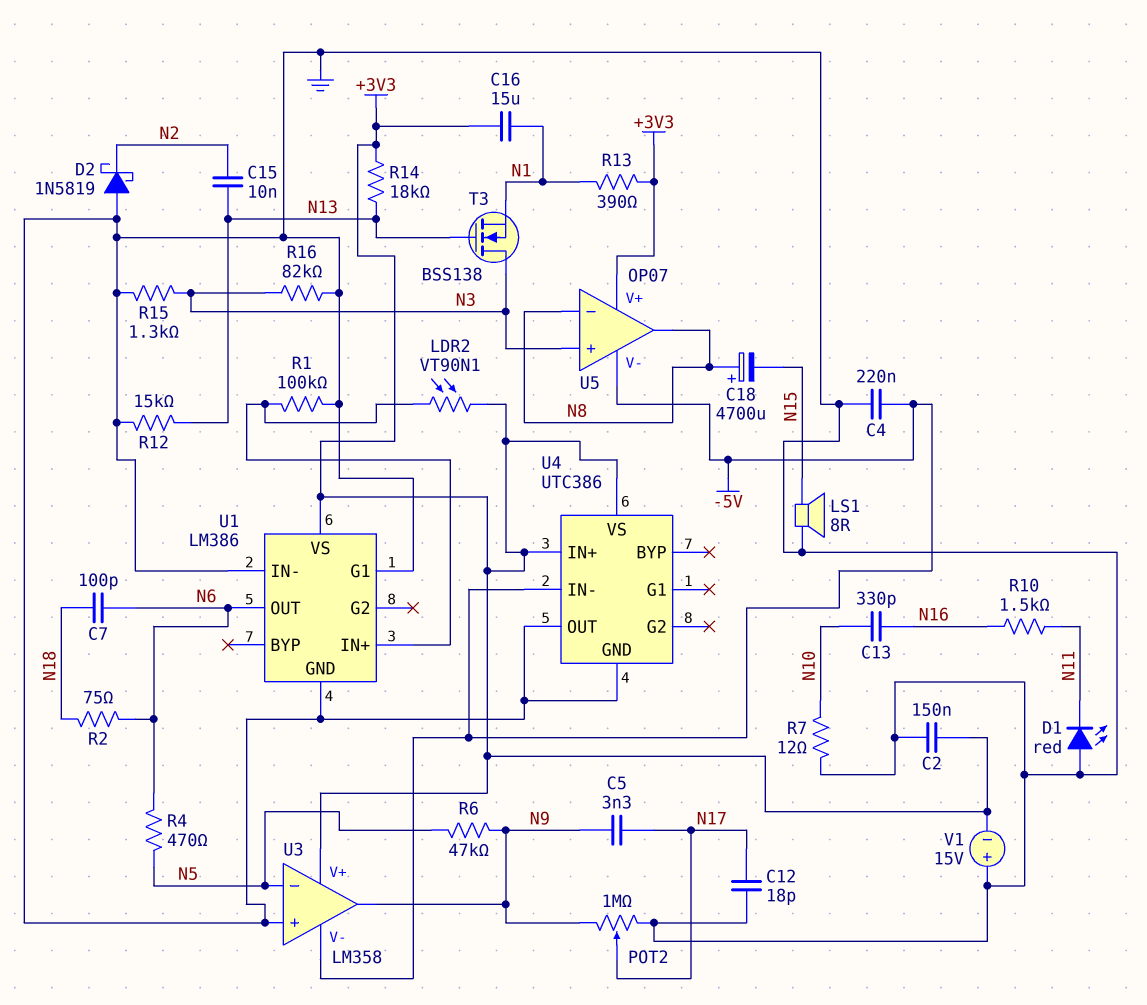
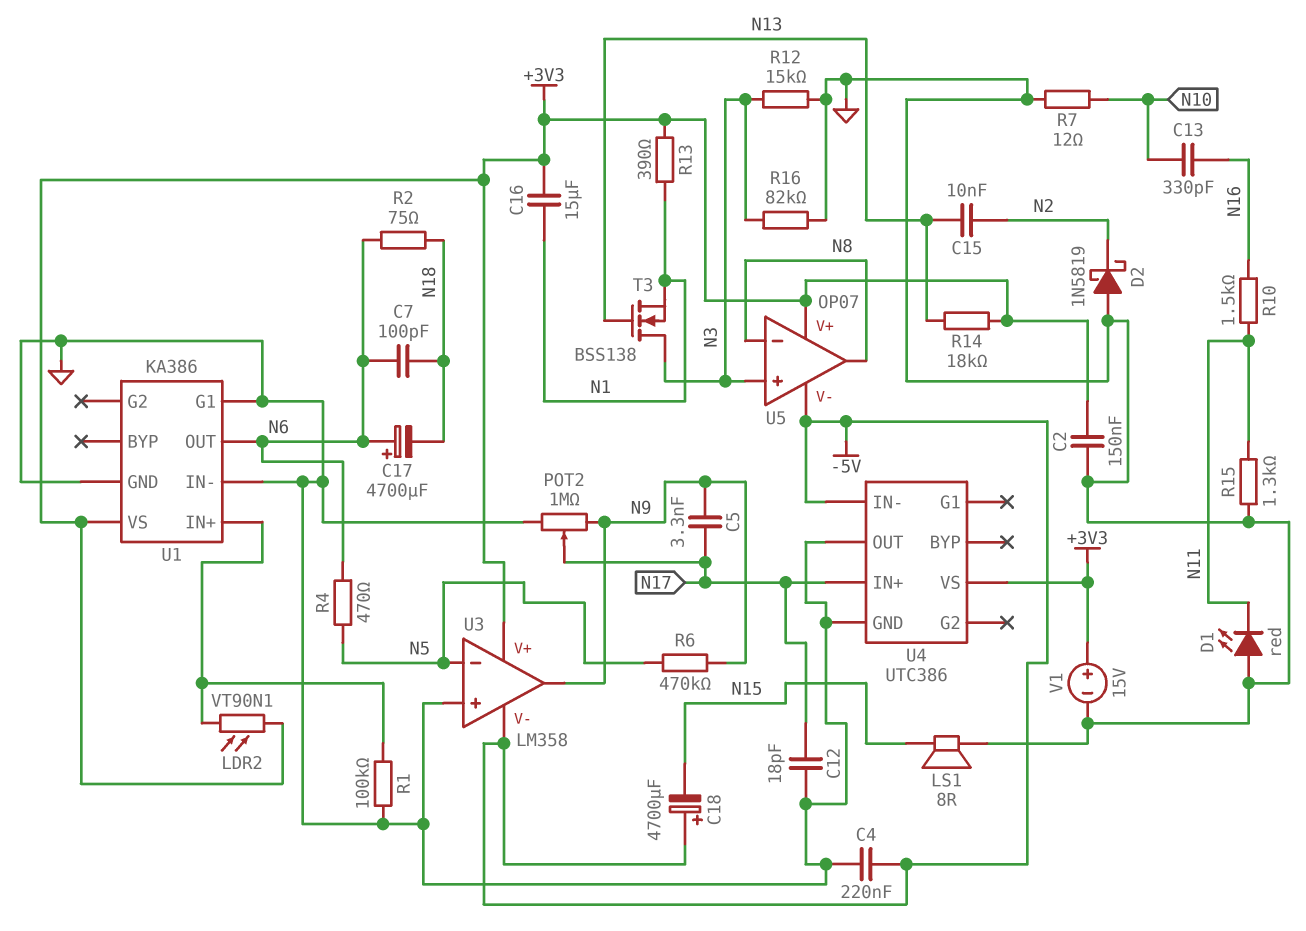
C17: none -> 4700uF (plus N6, minus N18)
C18: 4700uF (plus N8, minus N15) -> 4700uF (plus -5V, minus N15)
R6: 47k (N5, N9) -> 470k (N5, N9)
R12: 15k (GND, N13) -> 15k (GND, N3)
R15: 1.3k (GND, N3) -> 1.3k (GND, N11)
U1: LM386 -> KA386
U4 pin IN+: +3V3 -> N17
V1: 15V (plus GND, minus +3V3) -> 15V (plus +3V3, minus GND)

